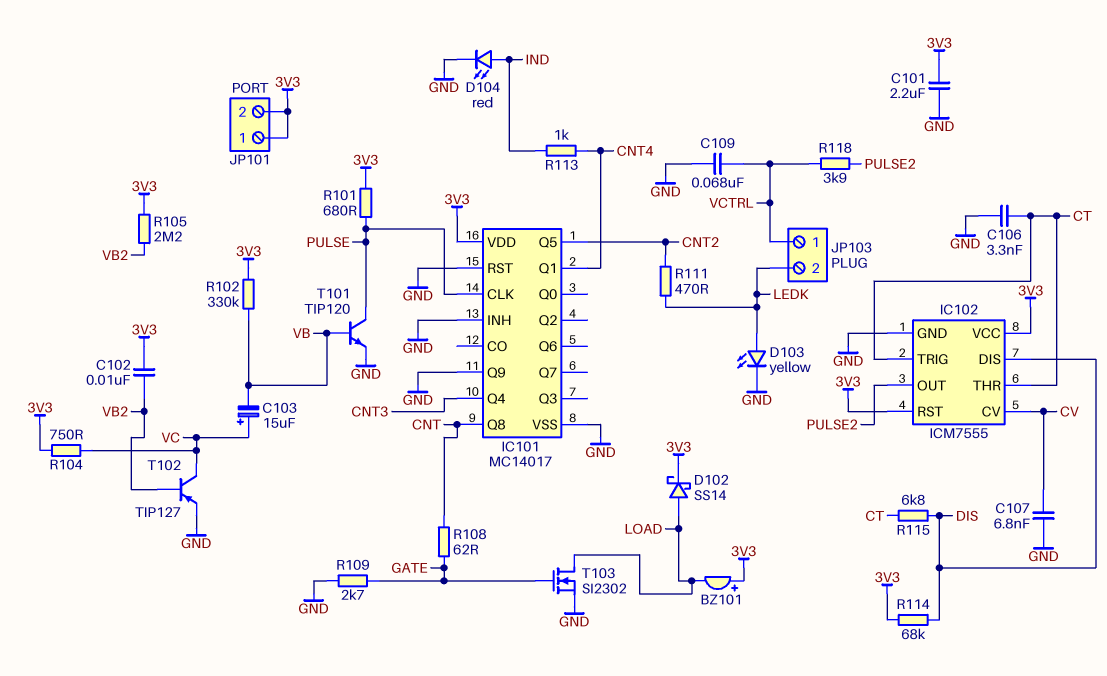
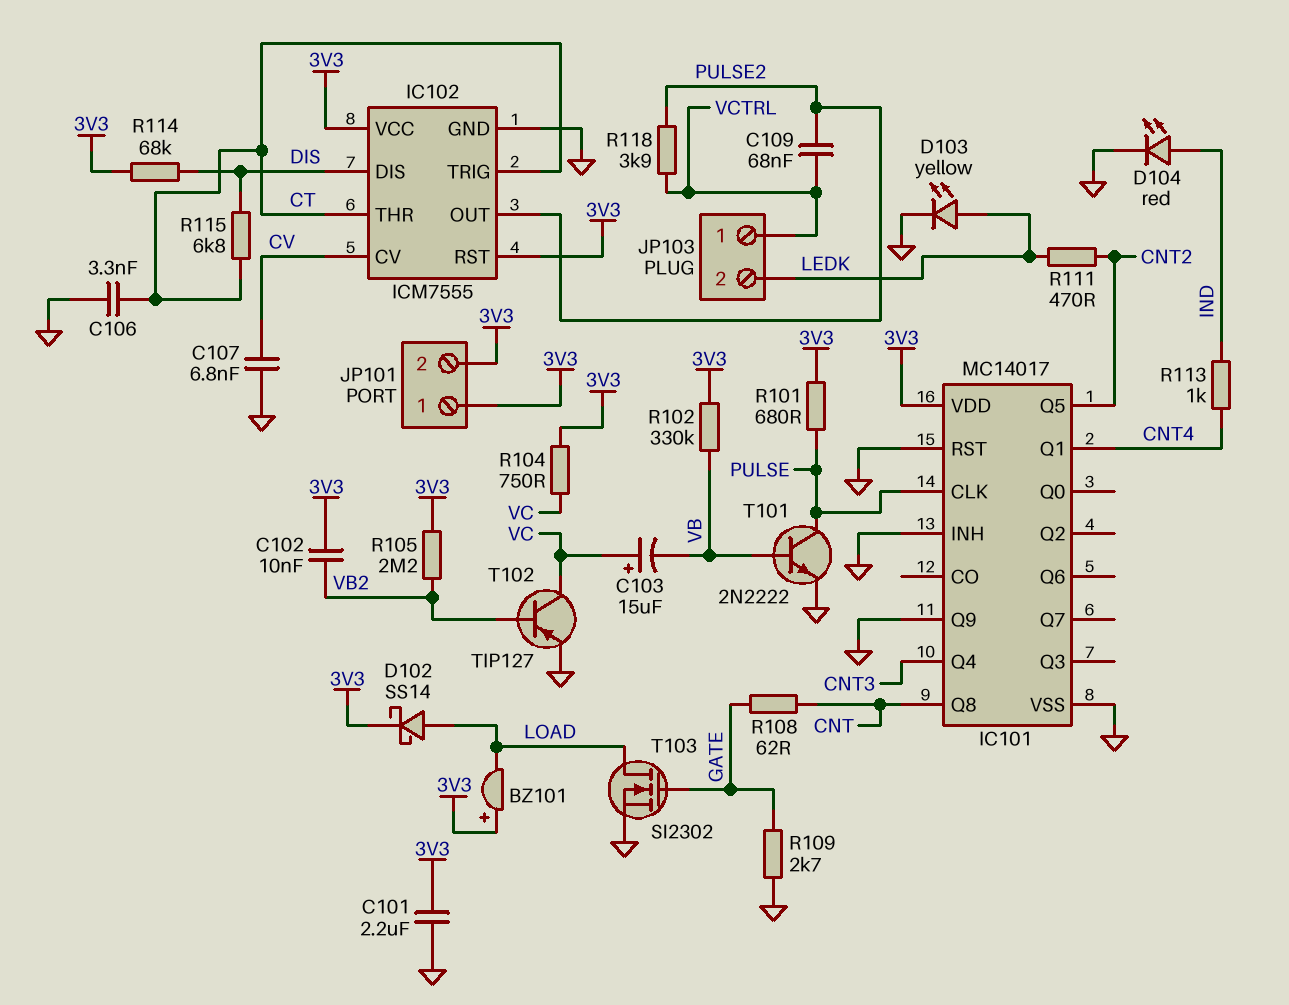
C109: 68nF (GND, VCTRL) -> 68nF (PULSE2, VCTRL)
T101: NPN TIP120 (B VB, C PULSE, E GND) -> NPN 2N2222 (B VB, C PULSE, E GND)

